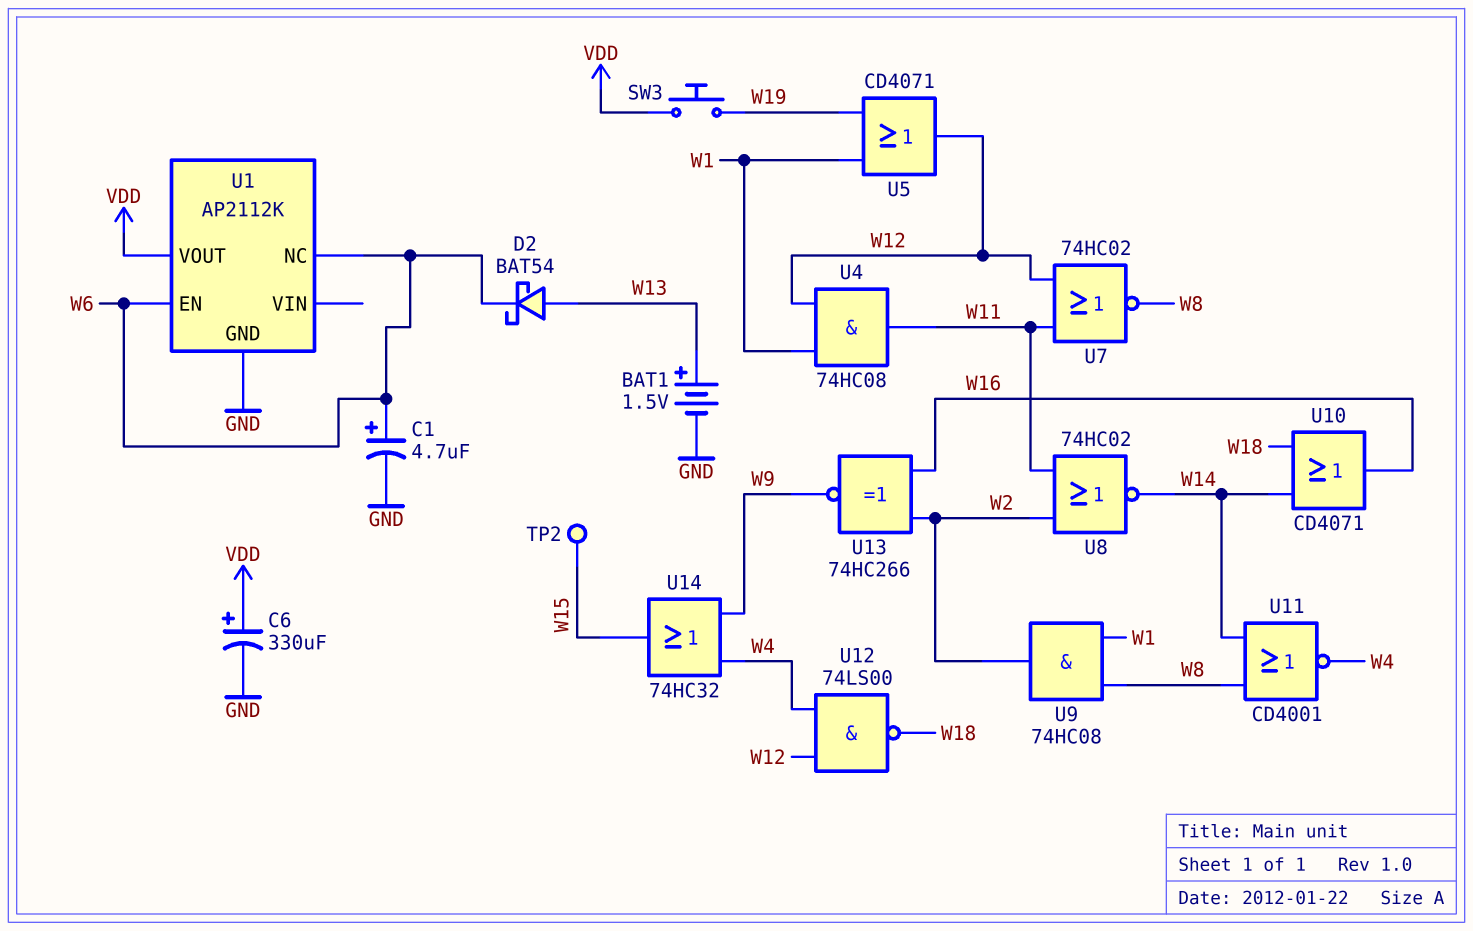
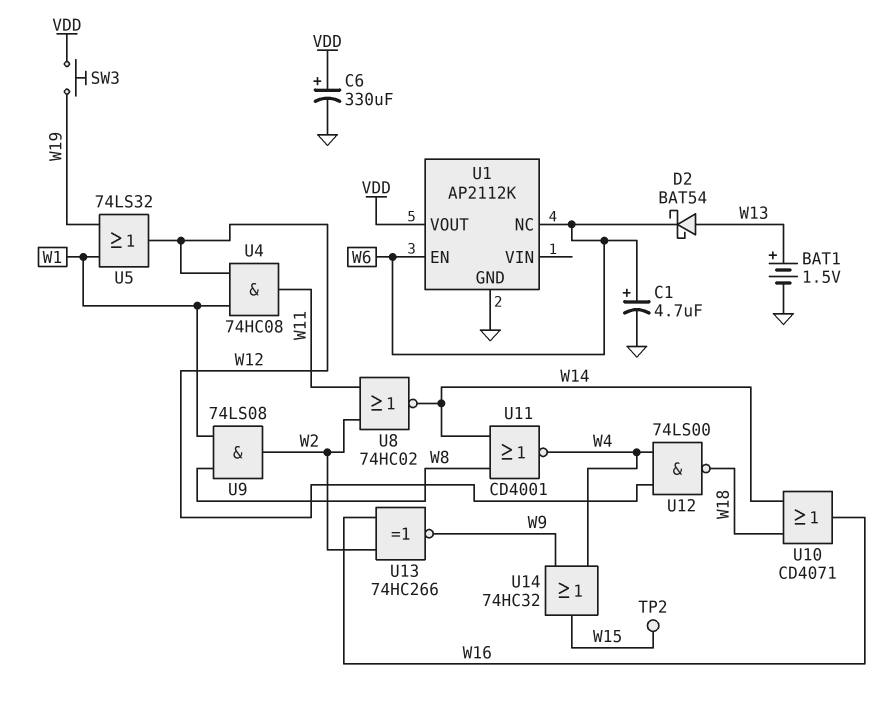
U5: OR CD4071 (in W1, in W19, out W12) -> OR 74LS32 (in W1, in W19, out W12)
U7: NOR 74HC02 (in W11, in W12, out W8) -> none
U9: AND 74HC08 (in W1, in W8, out W2) -> AND 74LS08 (in W1, in W8, out W2)

